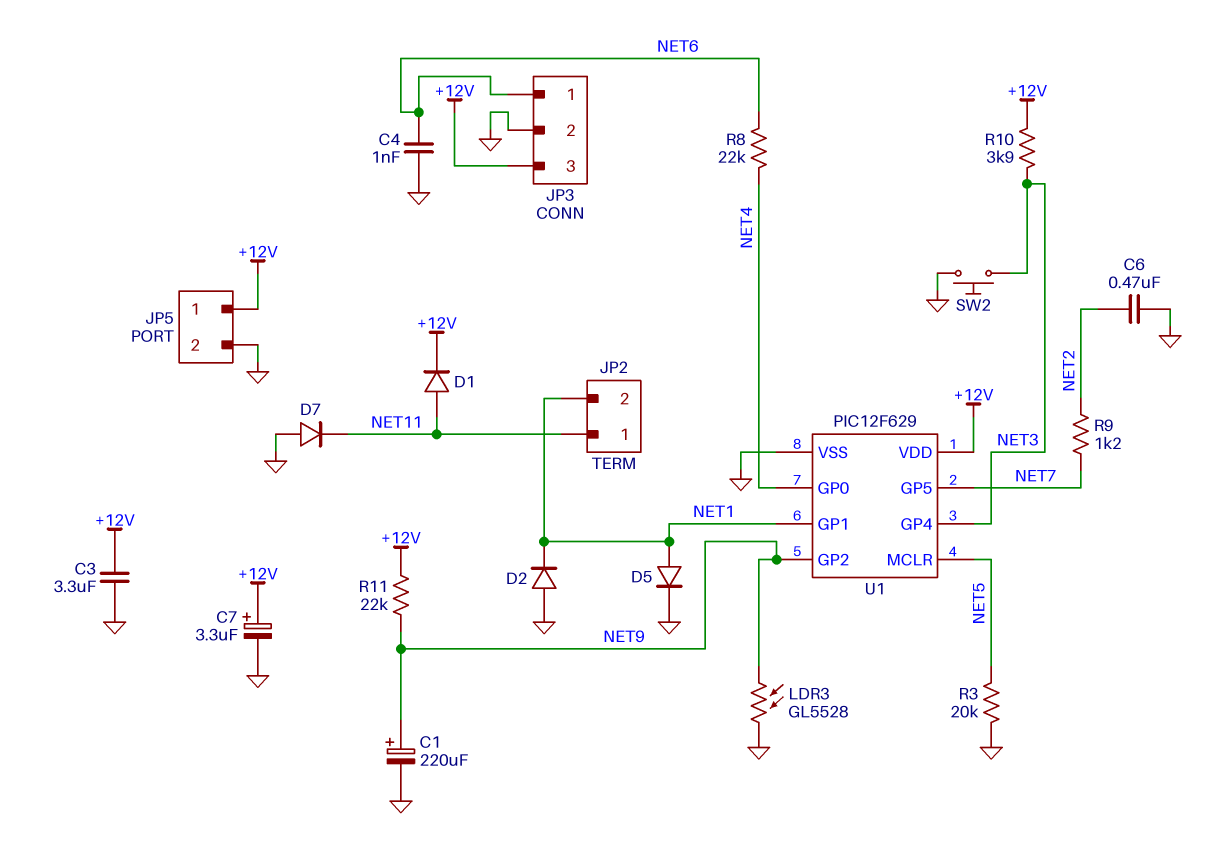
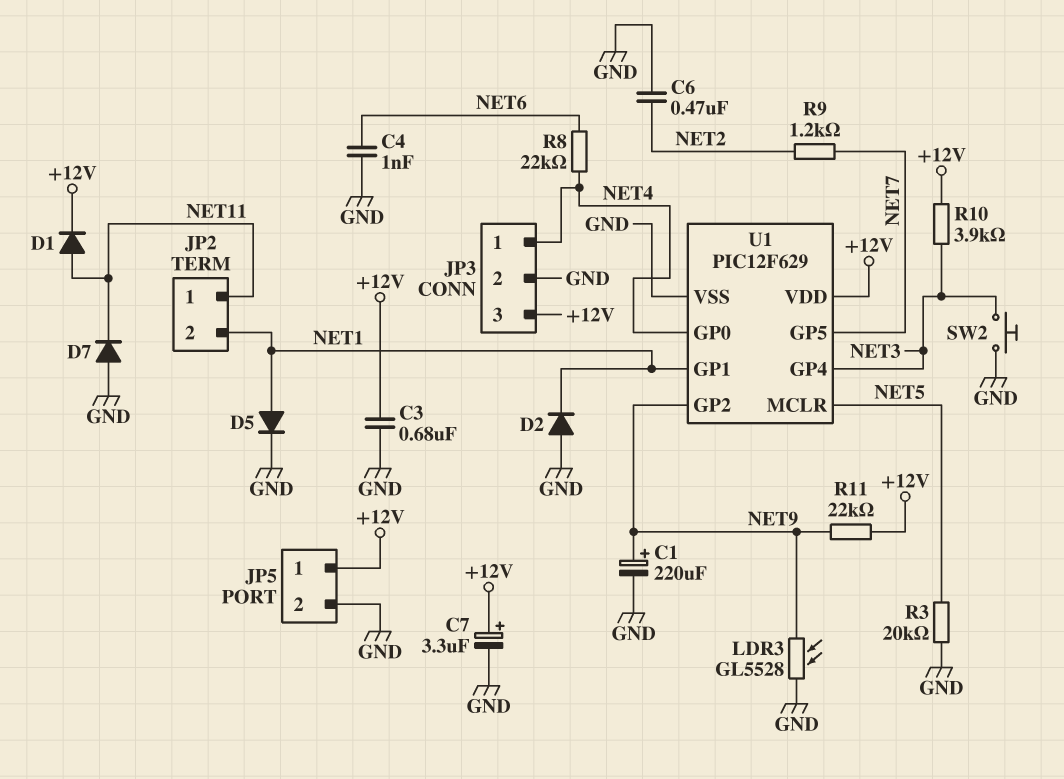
C3: 3.3uF (+12V, GND) -> 680nF (+12V, GND)
JP3 pin 1: NET6 -> NET4

